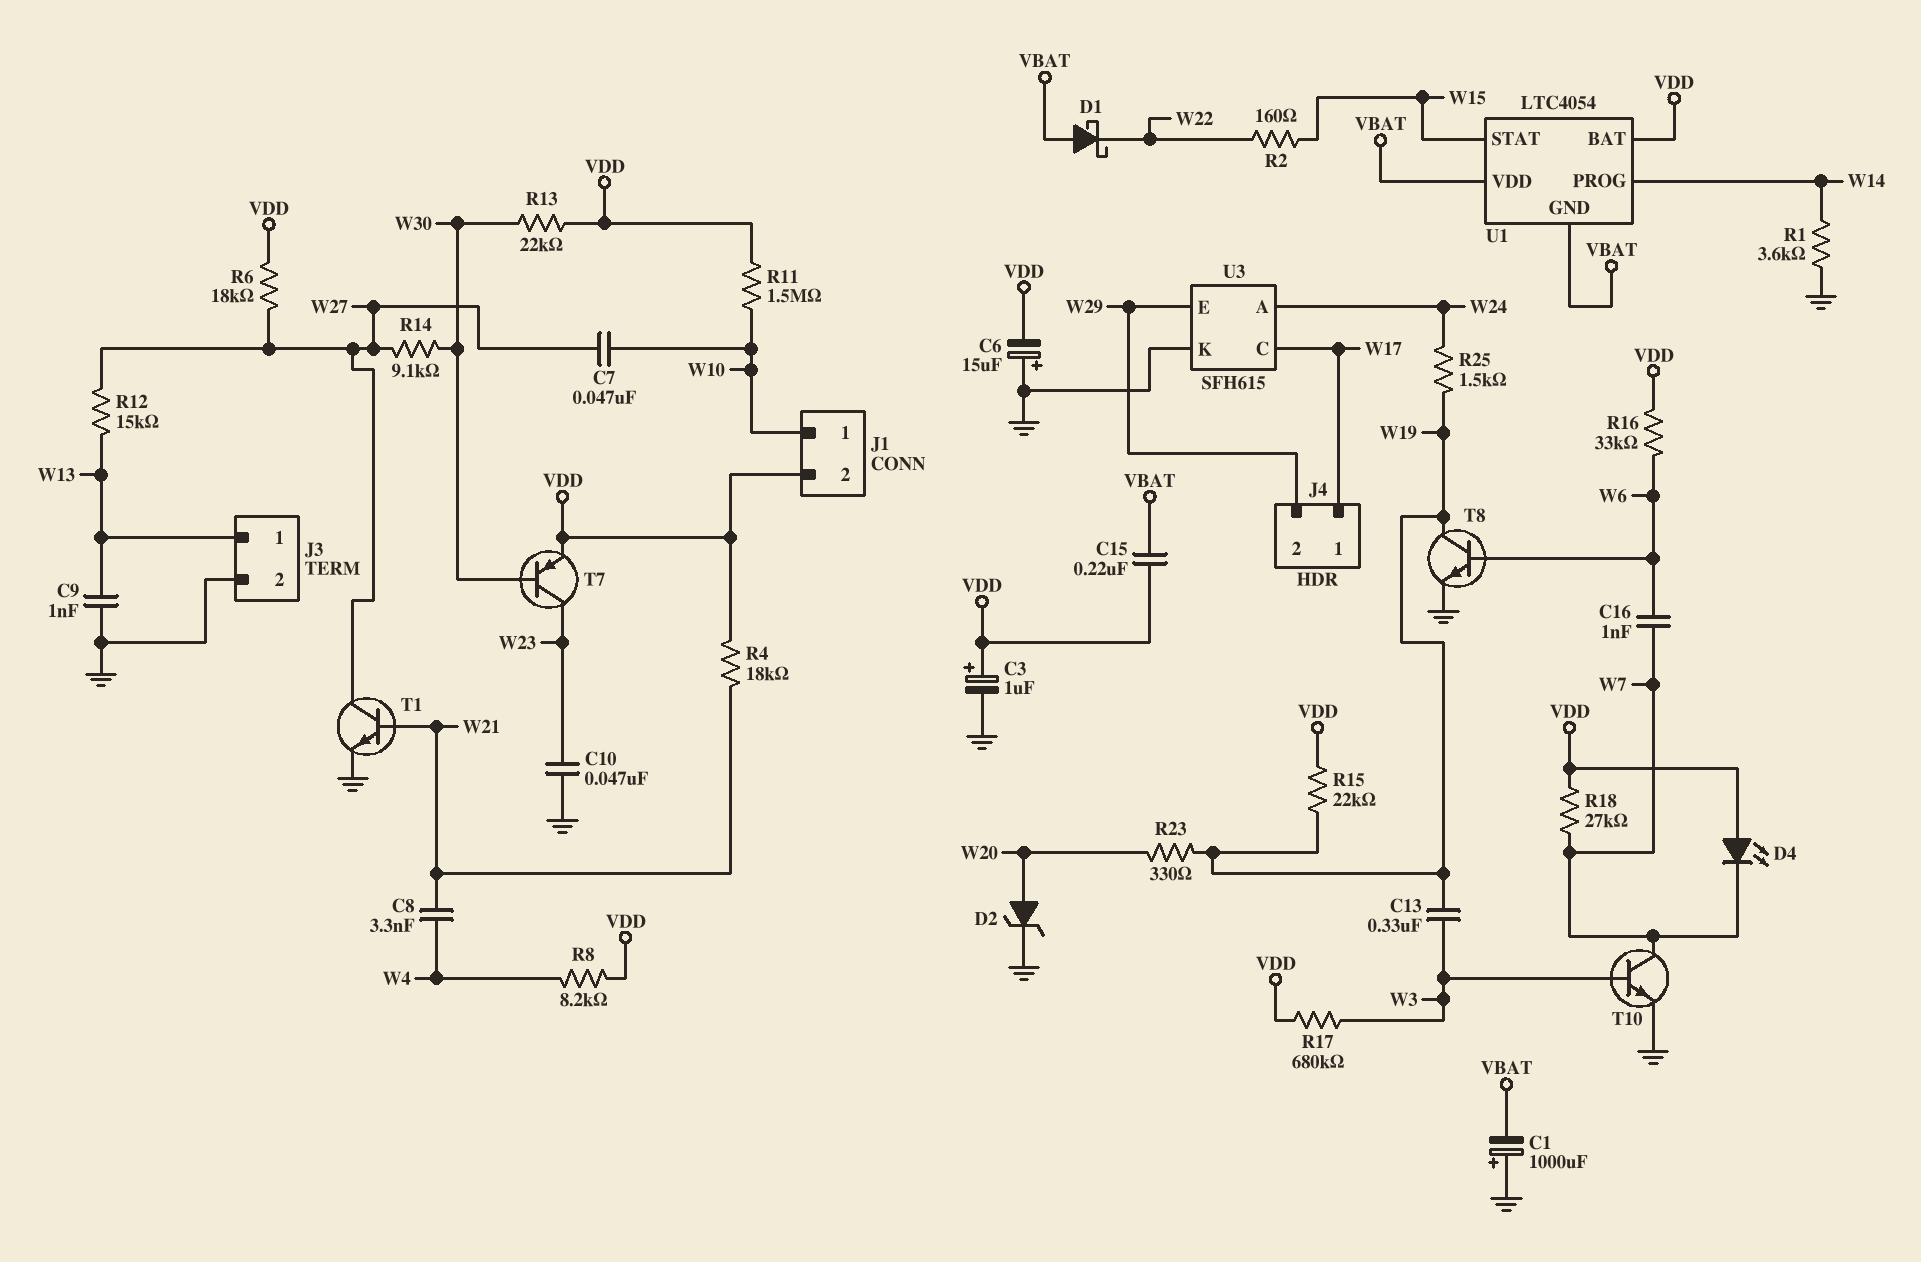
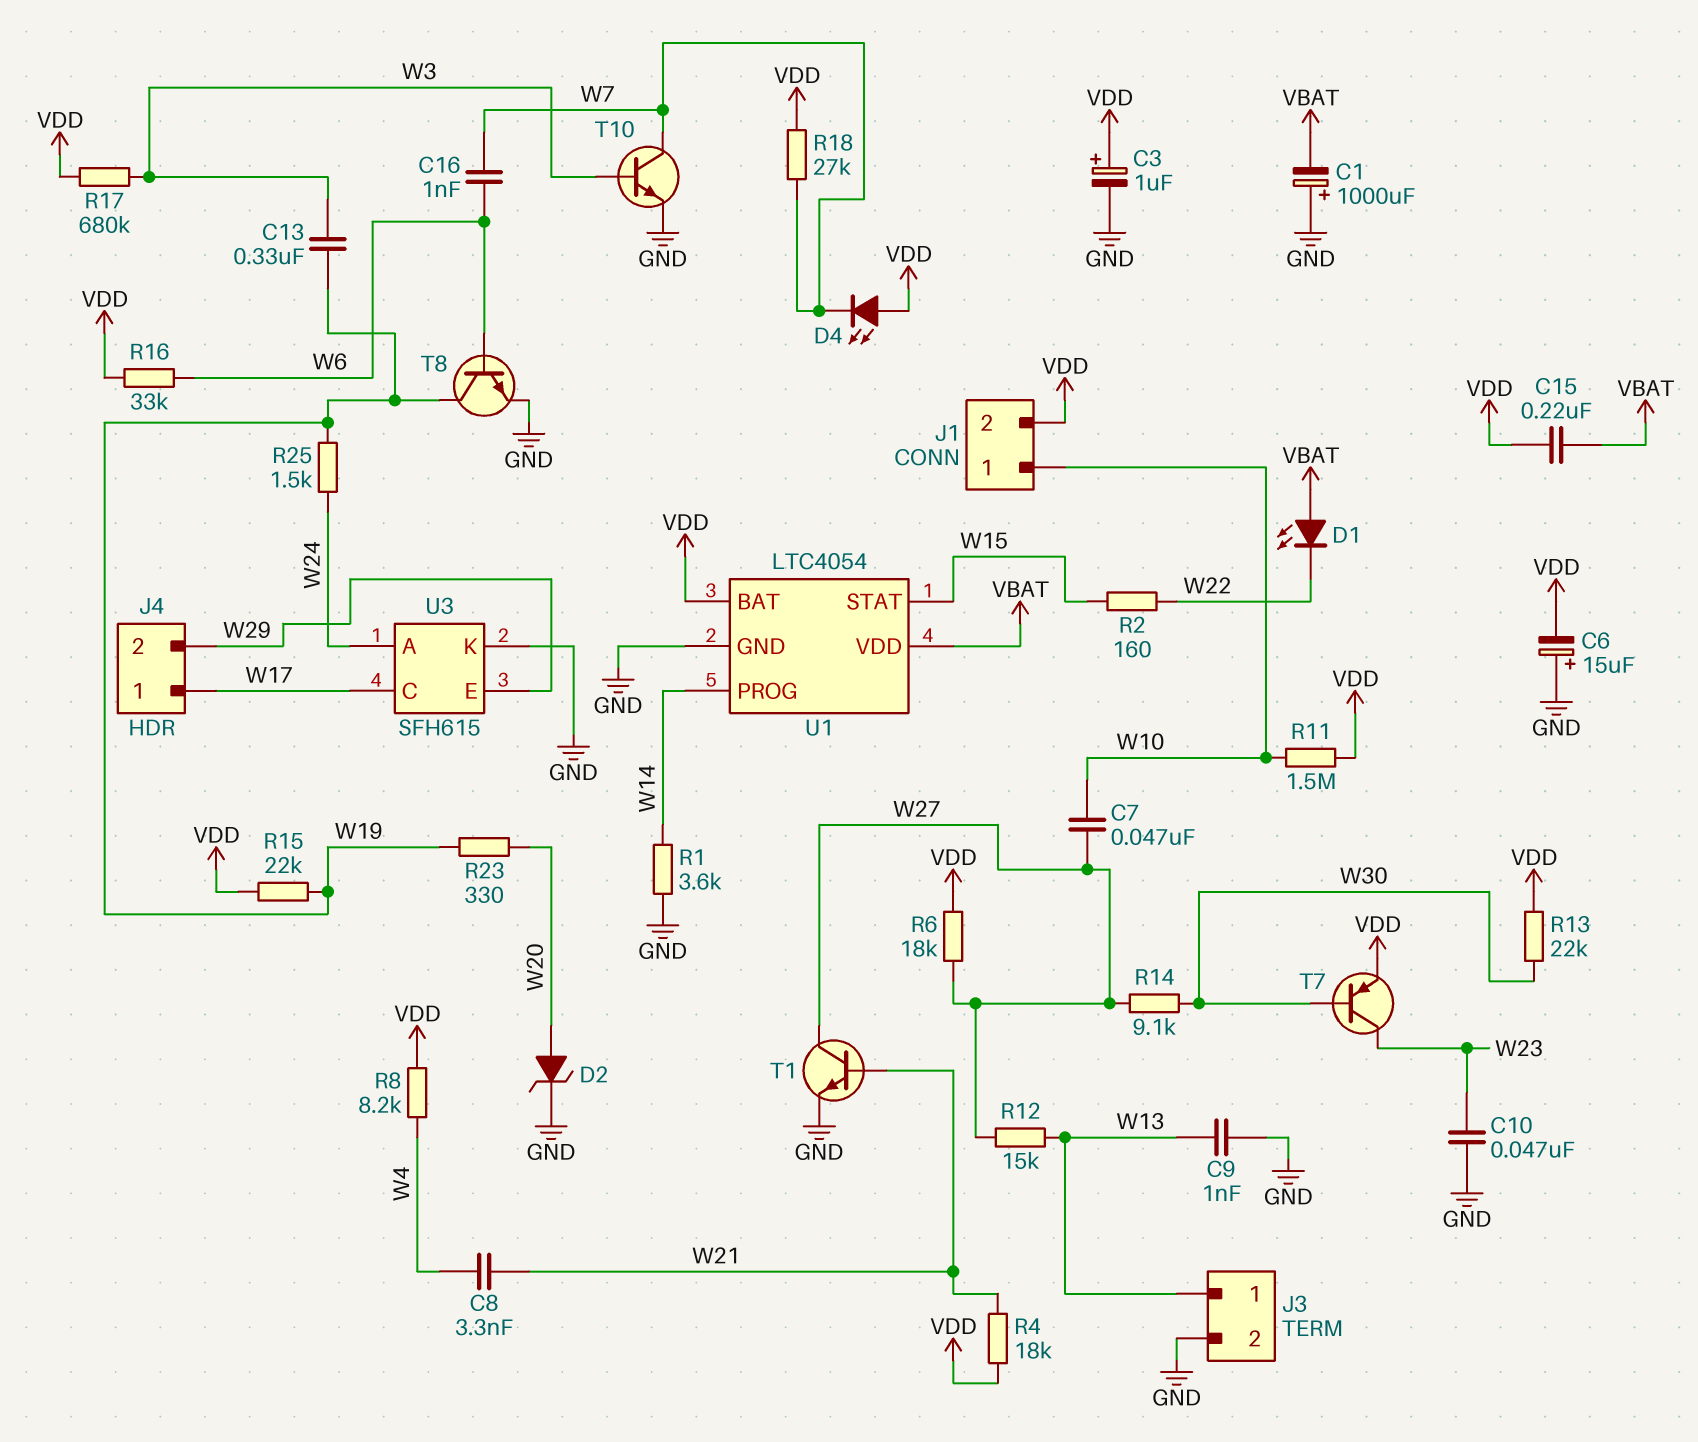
D1: schottky (A VBAT, K W22) -> LED (A VBAT, K W22)
U1 pin GND: VBAT -> GND

